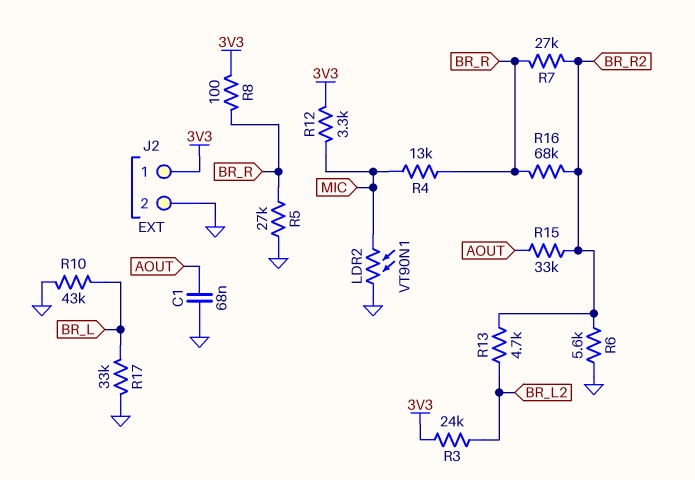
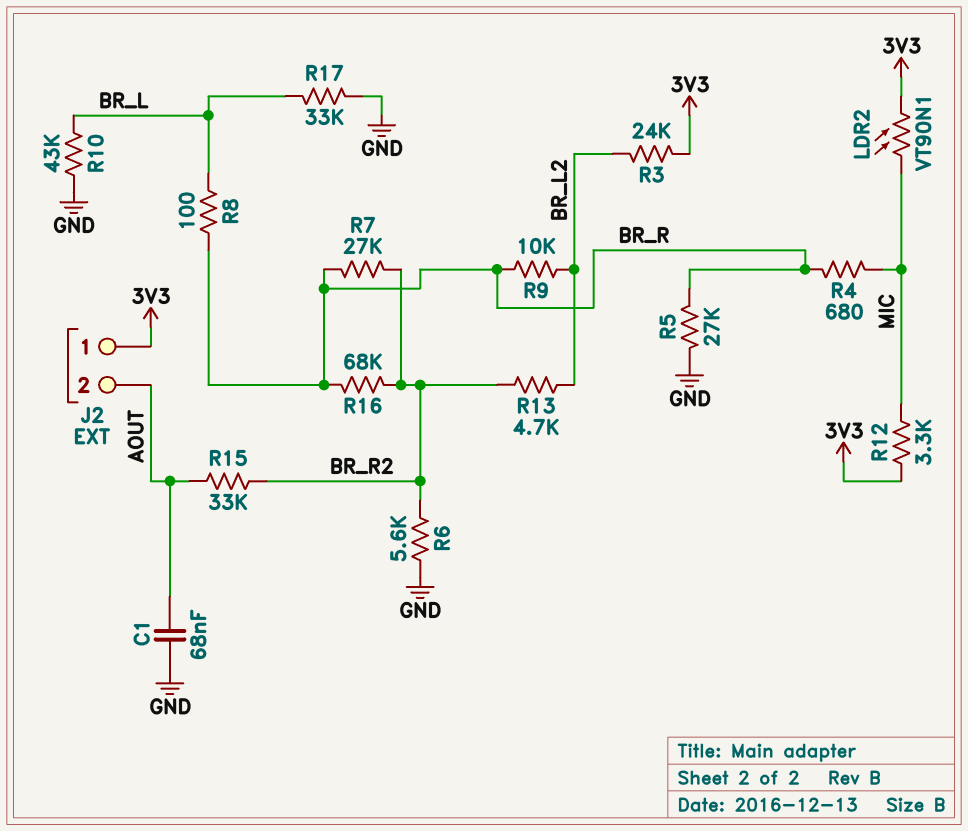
J2 pin 2: GND -> AOUT
LDR2: VT90N1 (GND, MIC) -> VT90N1 (3V3, MIC)
R4: 13k (BR_R, MIC) -> 680 (BR_R, MIC)
R8: 100 (3V3, BR_R) -> 100 (BR_L, BR_R)
R9: none -> 10k (BR_L2, BR_R)

